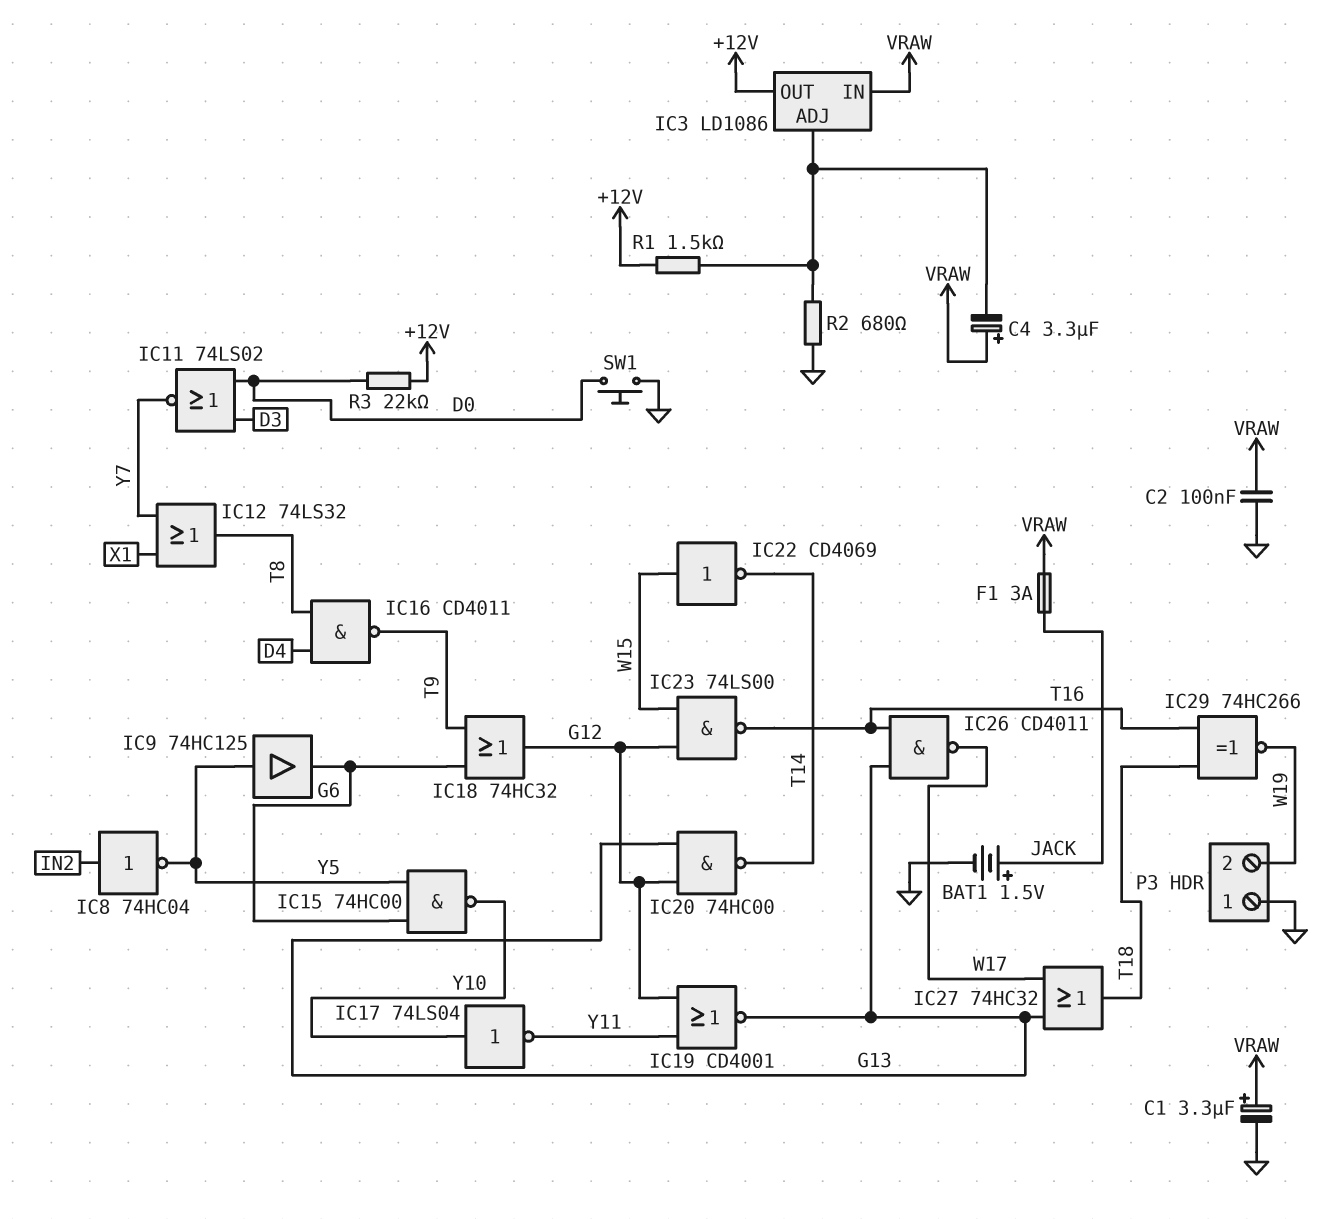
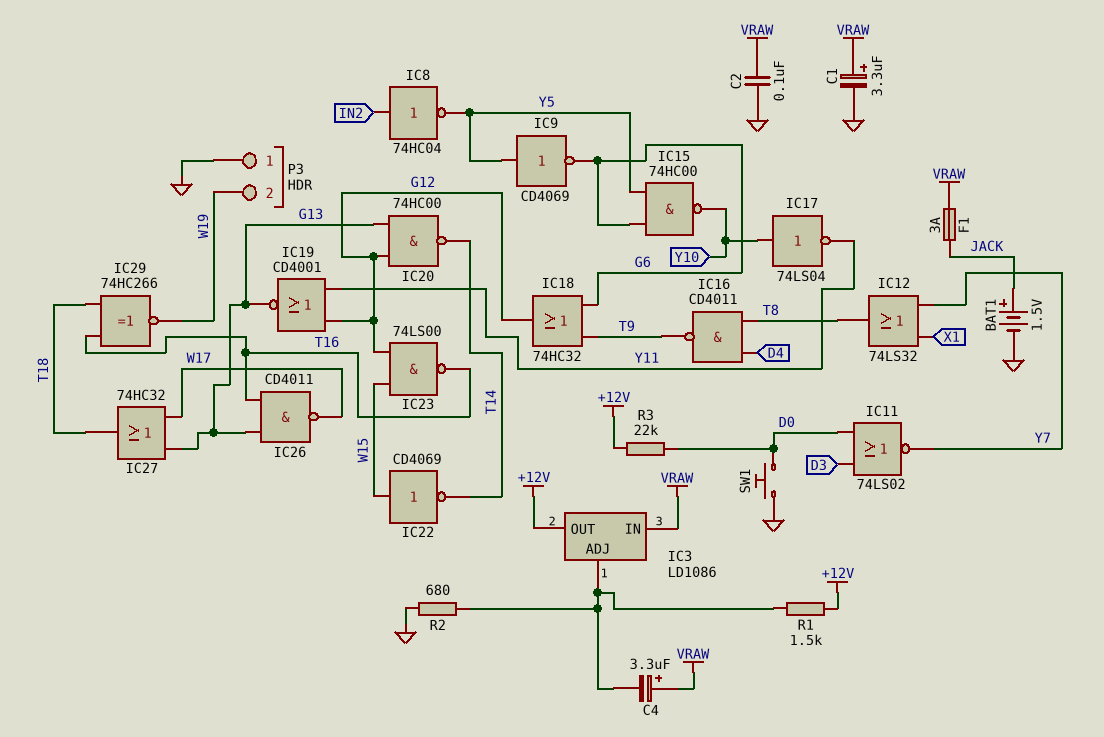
IC9: buffer 74HC125 (in Y5, out G6) -> NOT CD4069 (in Y5, out G6)

